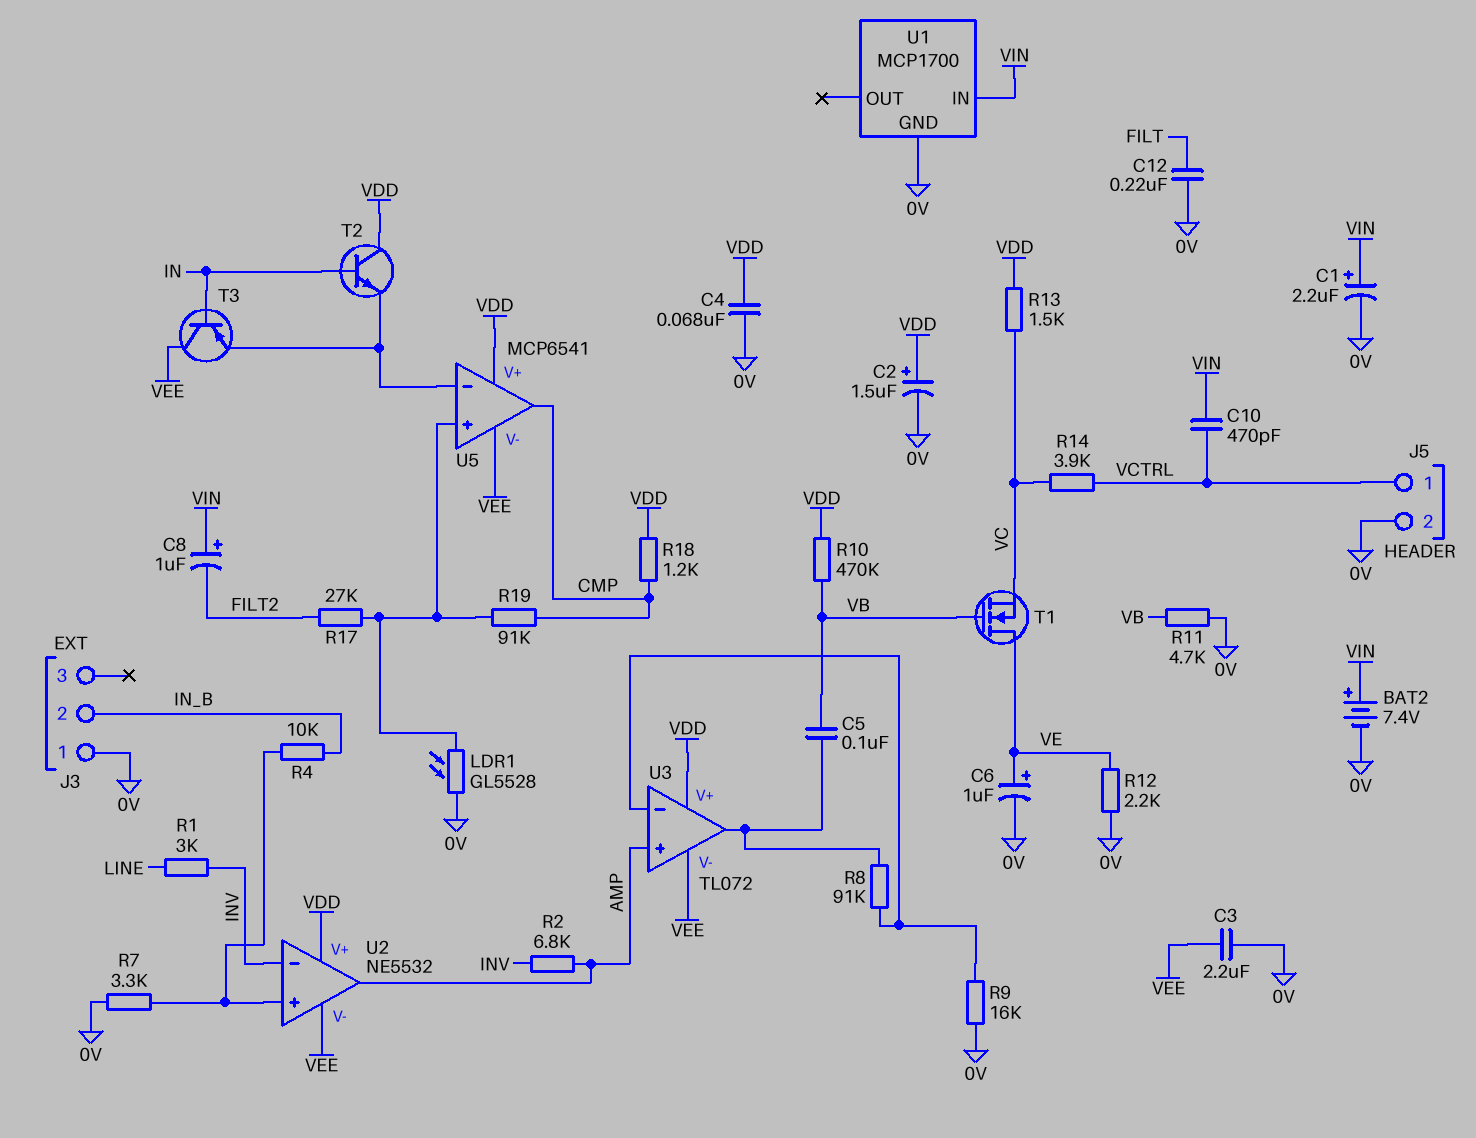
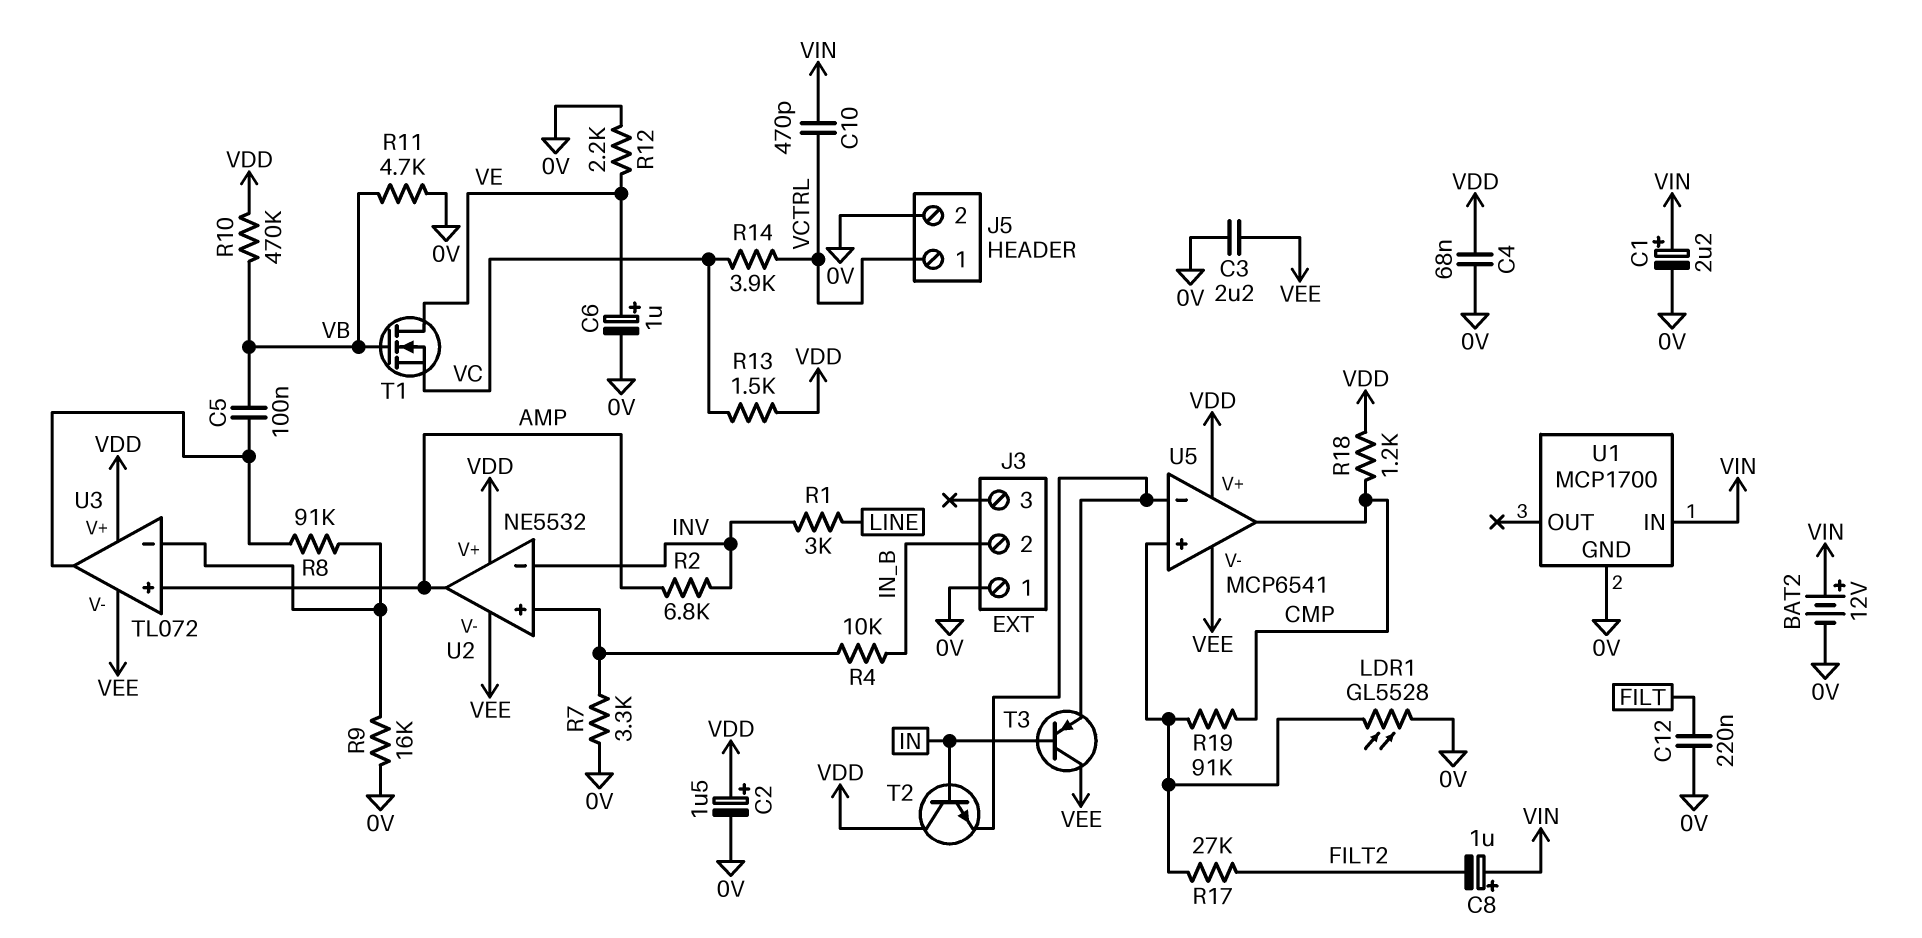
BAT2: 7.4V (plus VIN, minus 0V) -> 12V (plus VIN, minus 0V)

